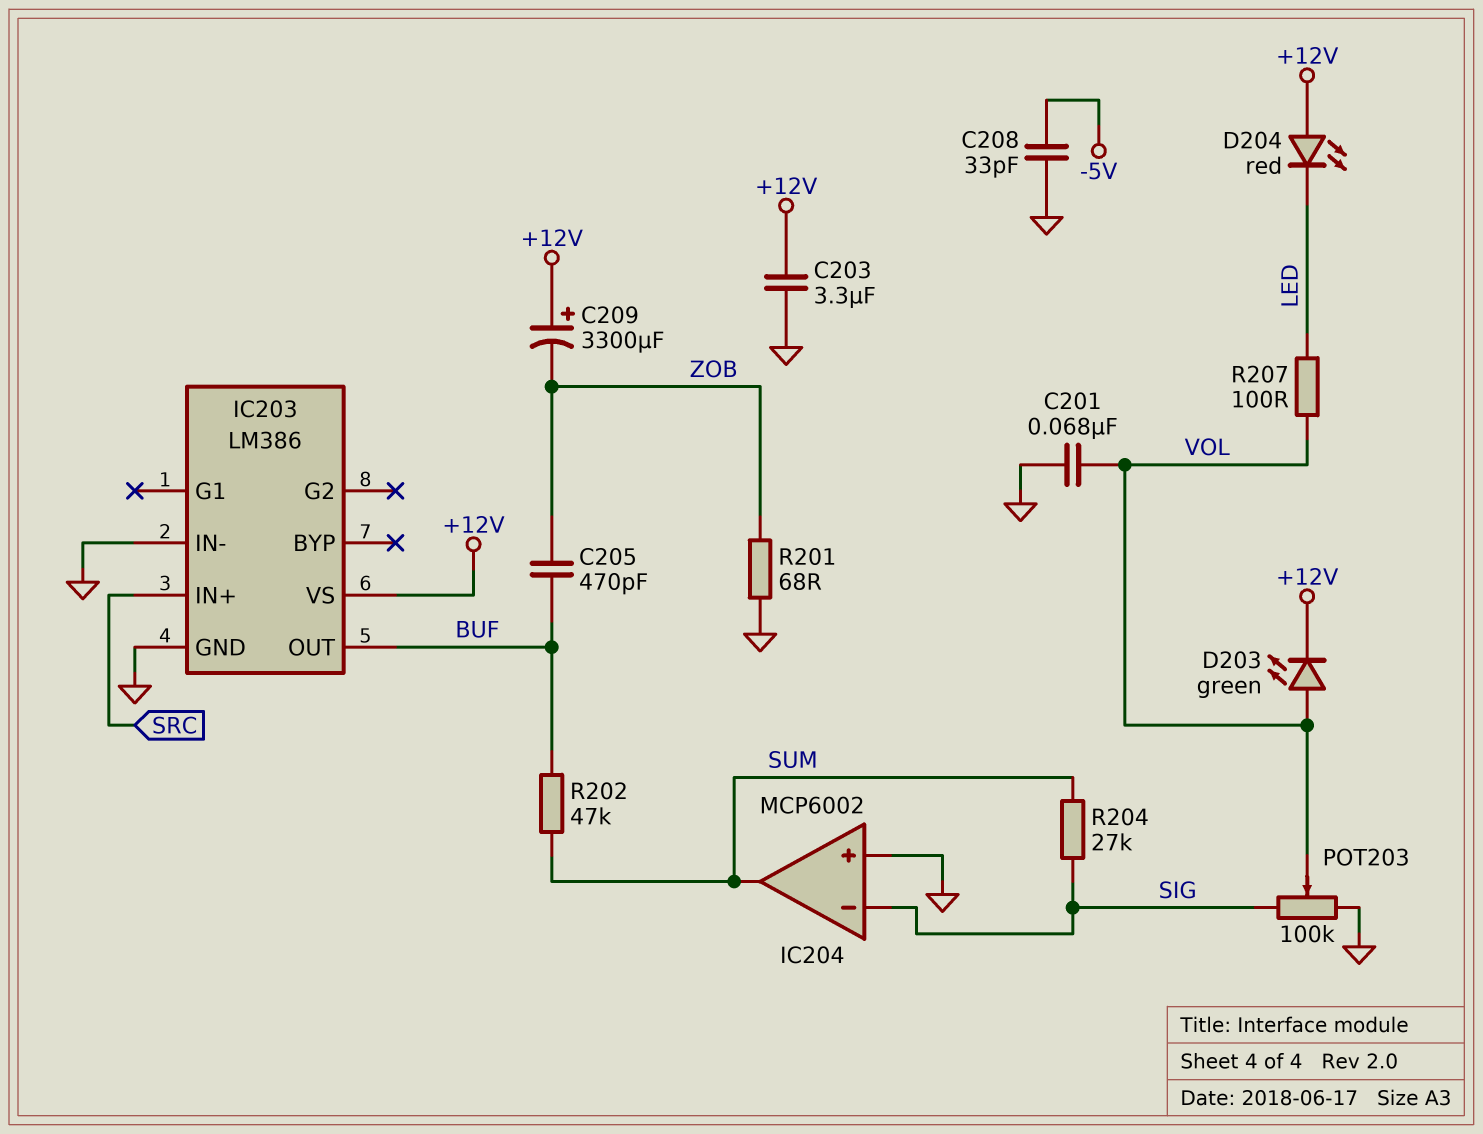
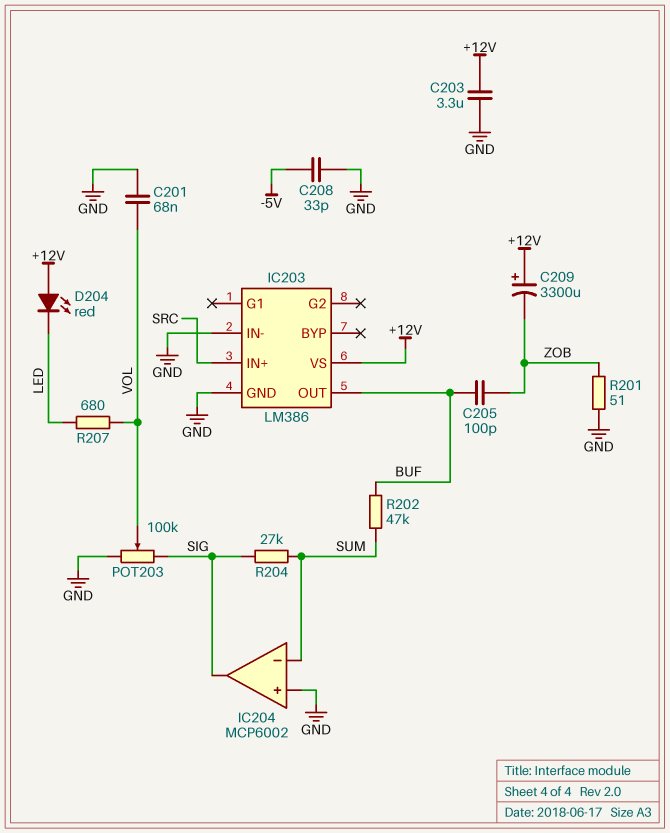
C205: 470pF (BUF, ZOB) -> 100pF (BUF, ZOB)
D203: LED green (A VOL, K +12V) -> none
IC204 pin in-: SIG -> SUM
IC204 pin out: SUM -> SIG
R201: 68 (GND, ZOB) -> 51 (GND, ZOB)
R207: 100 (LED, VOL) -> 680 (LED, VOL)

